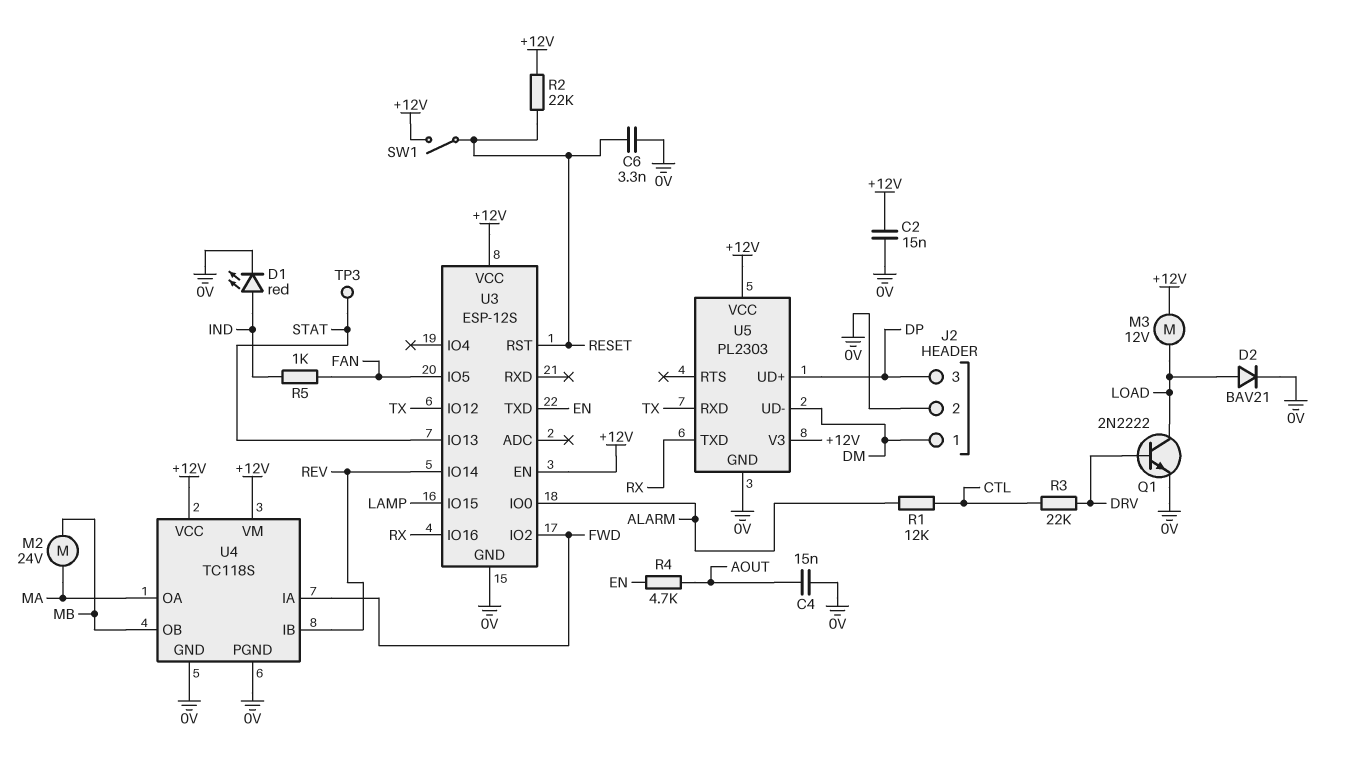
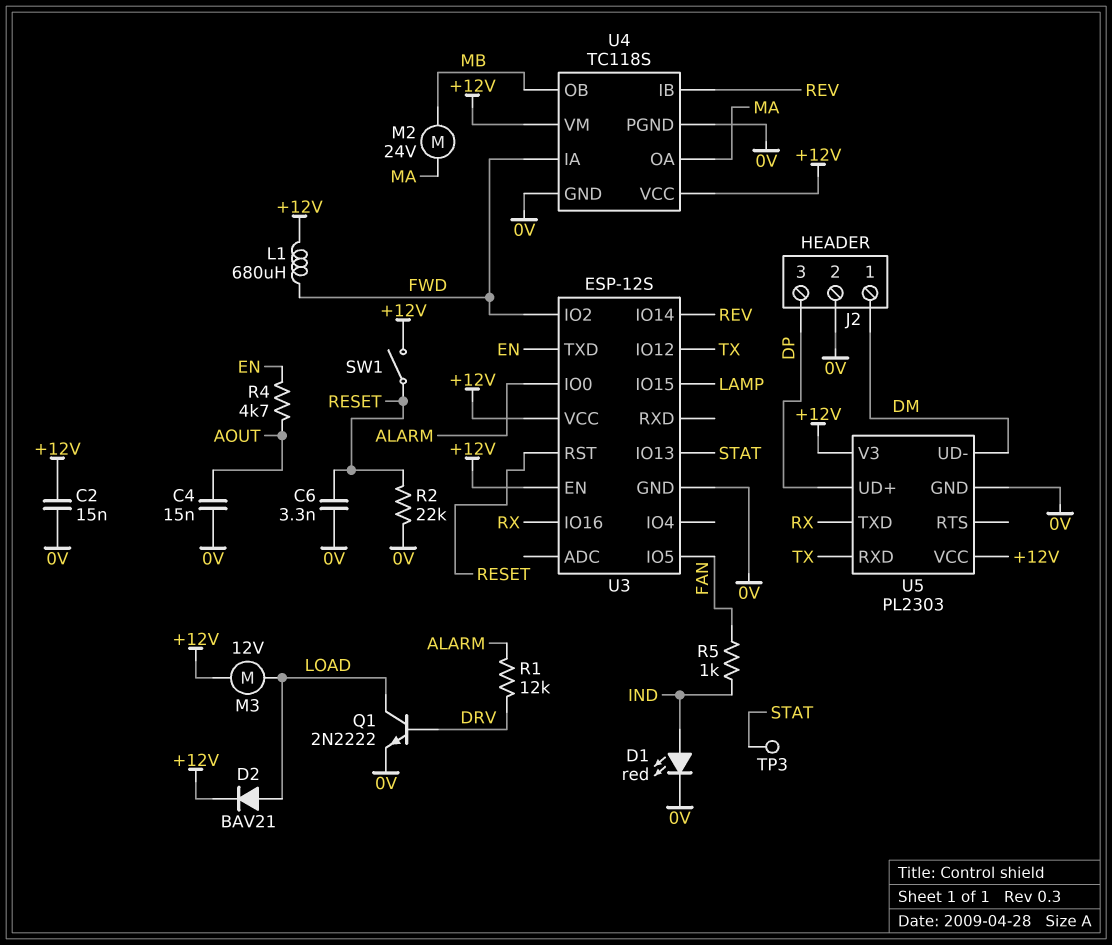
D2: diode BAV21 (A LOAD, K 0V) -> diode BAV21 (A LOAD, K +12V)
L1: none -> 680uH (+12V, FWD)
R1: 12k (ALARM, CTL) -> 12k (ALARM, DRV)
R2: 22k (+12V, RESET) -> 22k (0V, RESET)
R3: 22k (CTL, DRV) -> none

